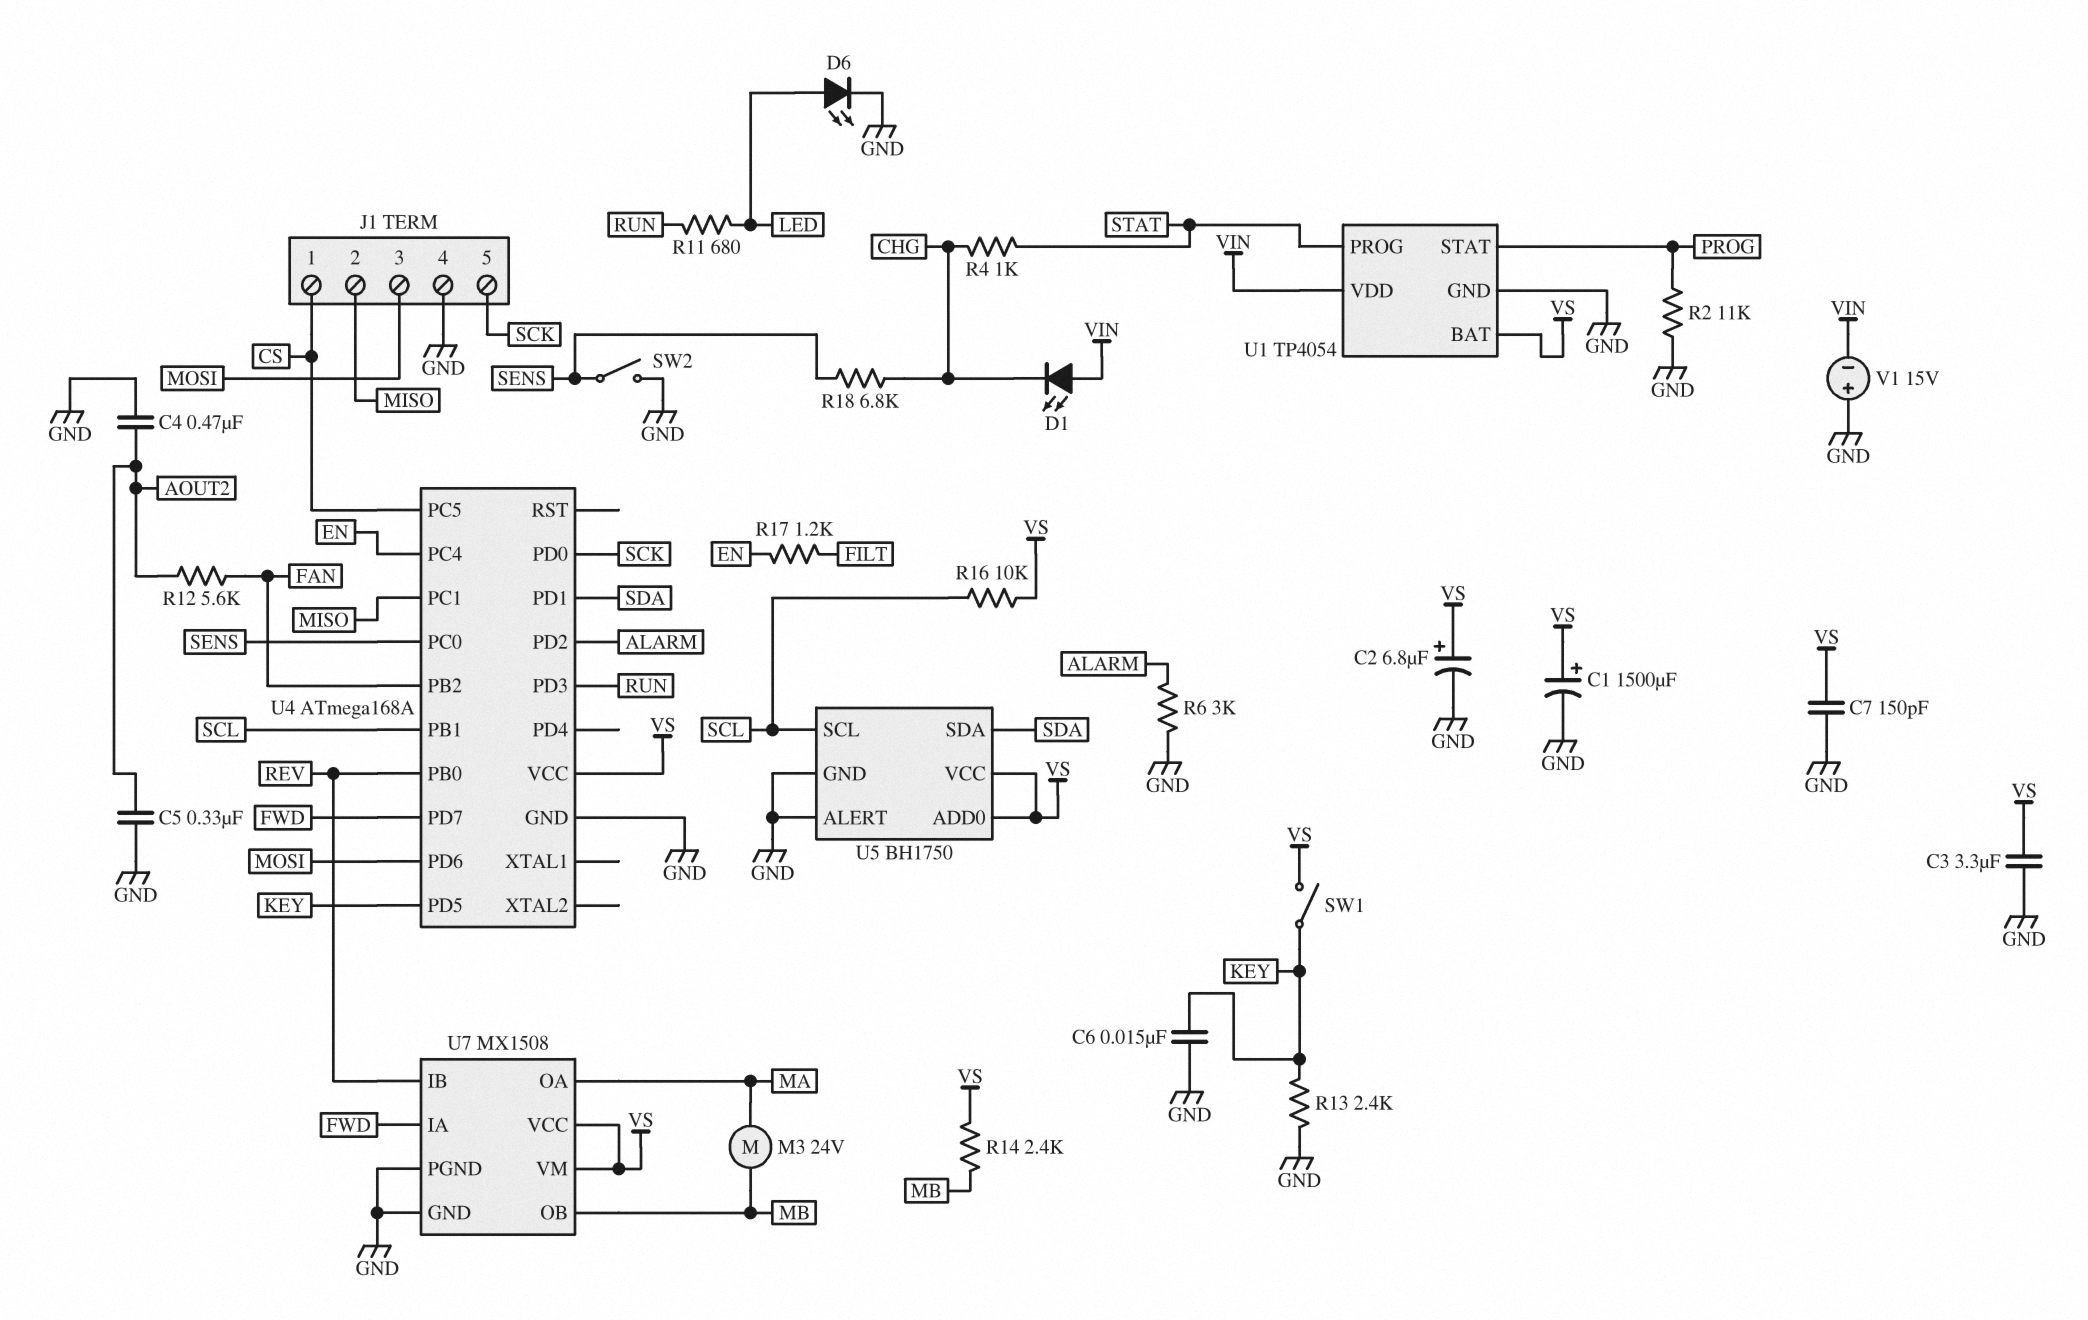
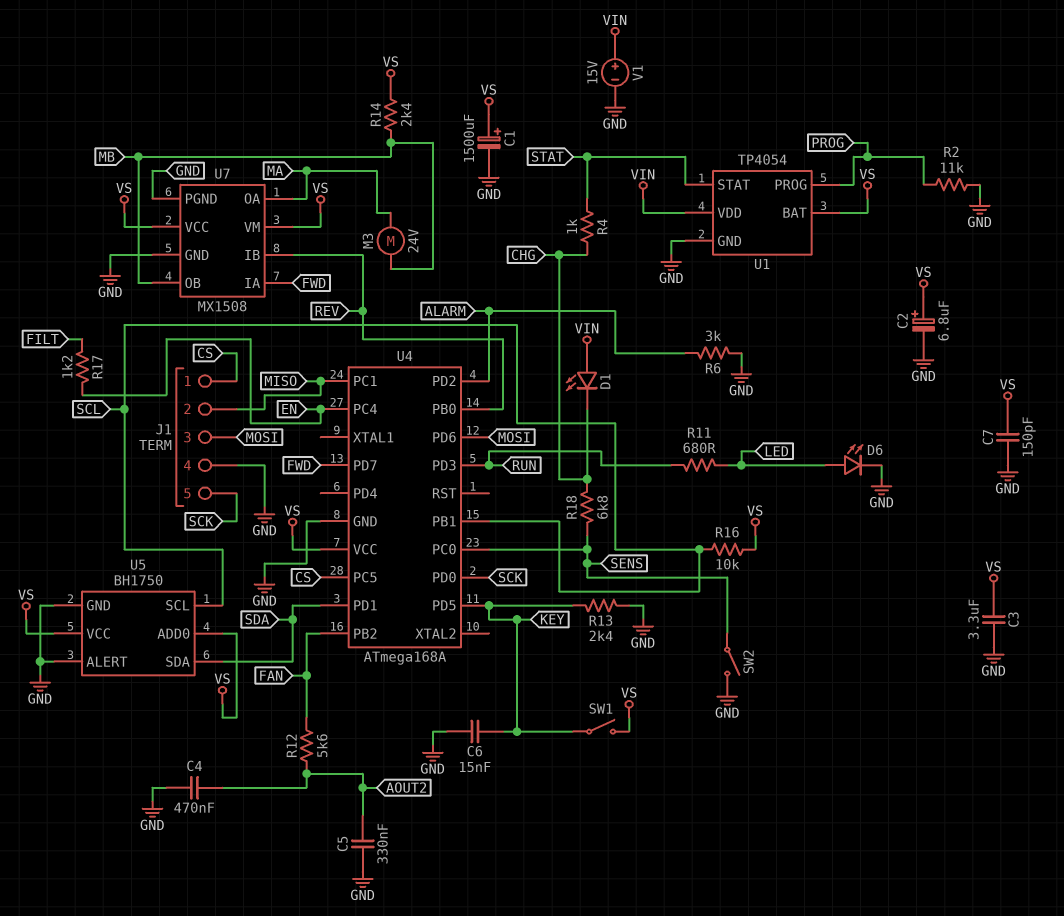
U1 pin PROG: STAT -> PROG
U1 pin STAT: PROG -> STAT
V1: 15V (plus GND, minus VIN) -> 15V (plus VIN, minus GND)

